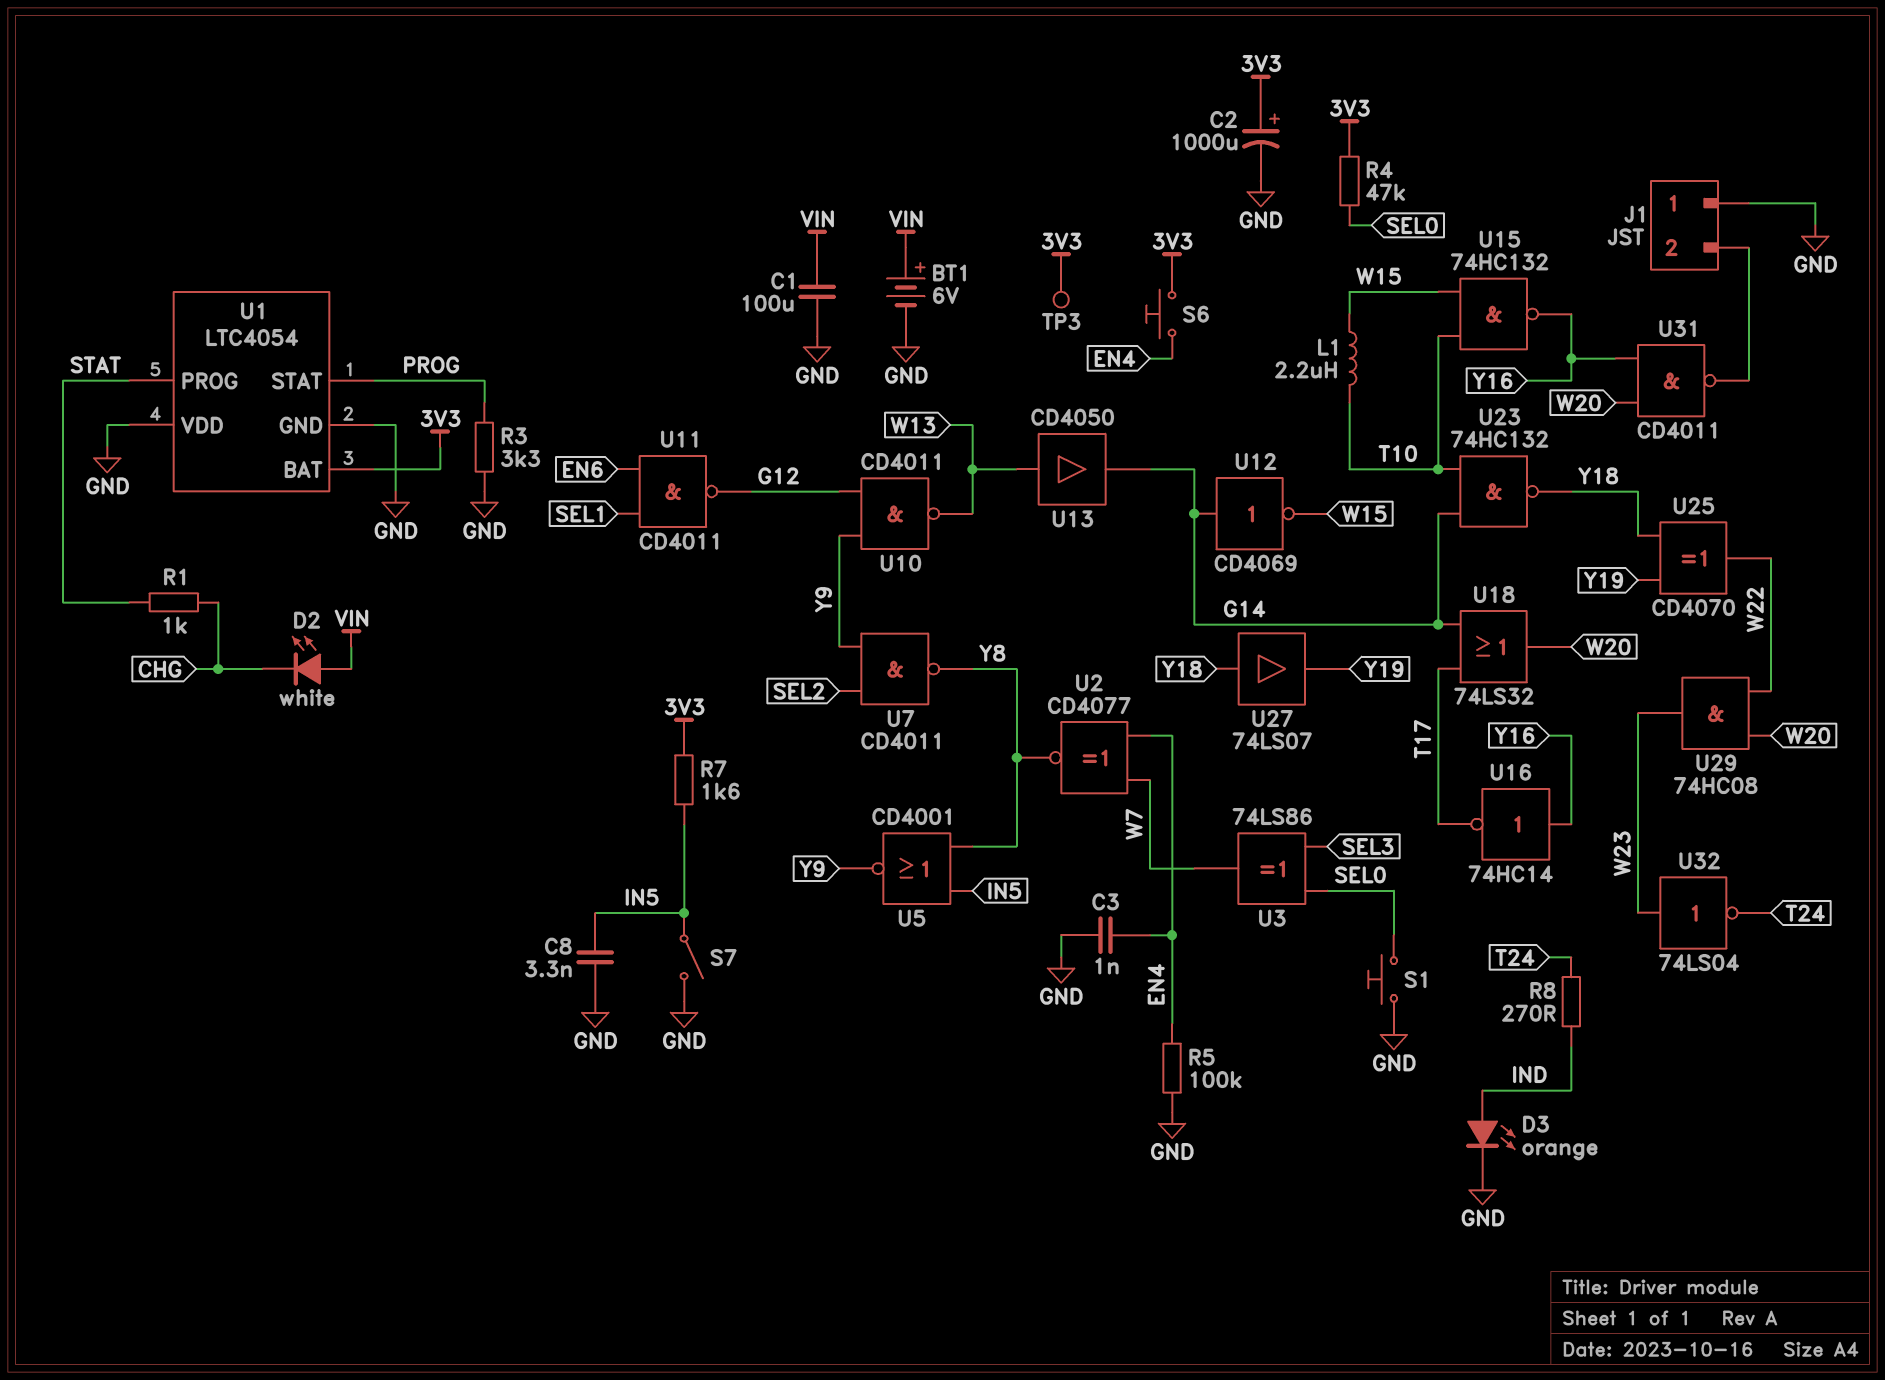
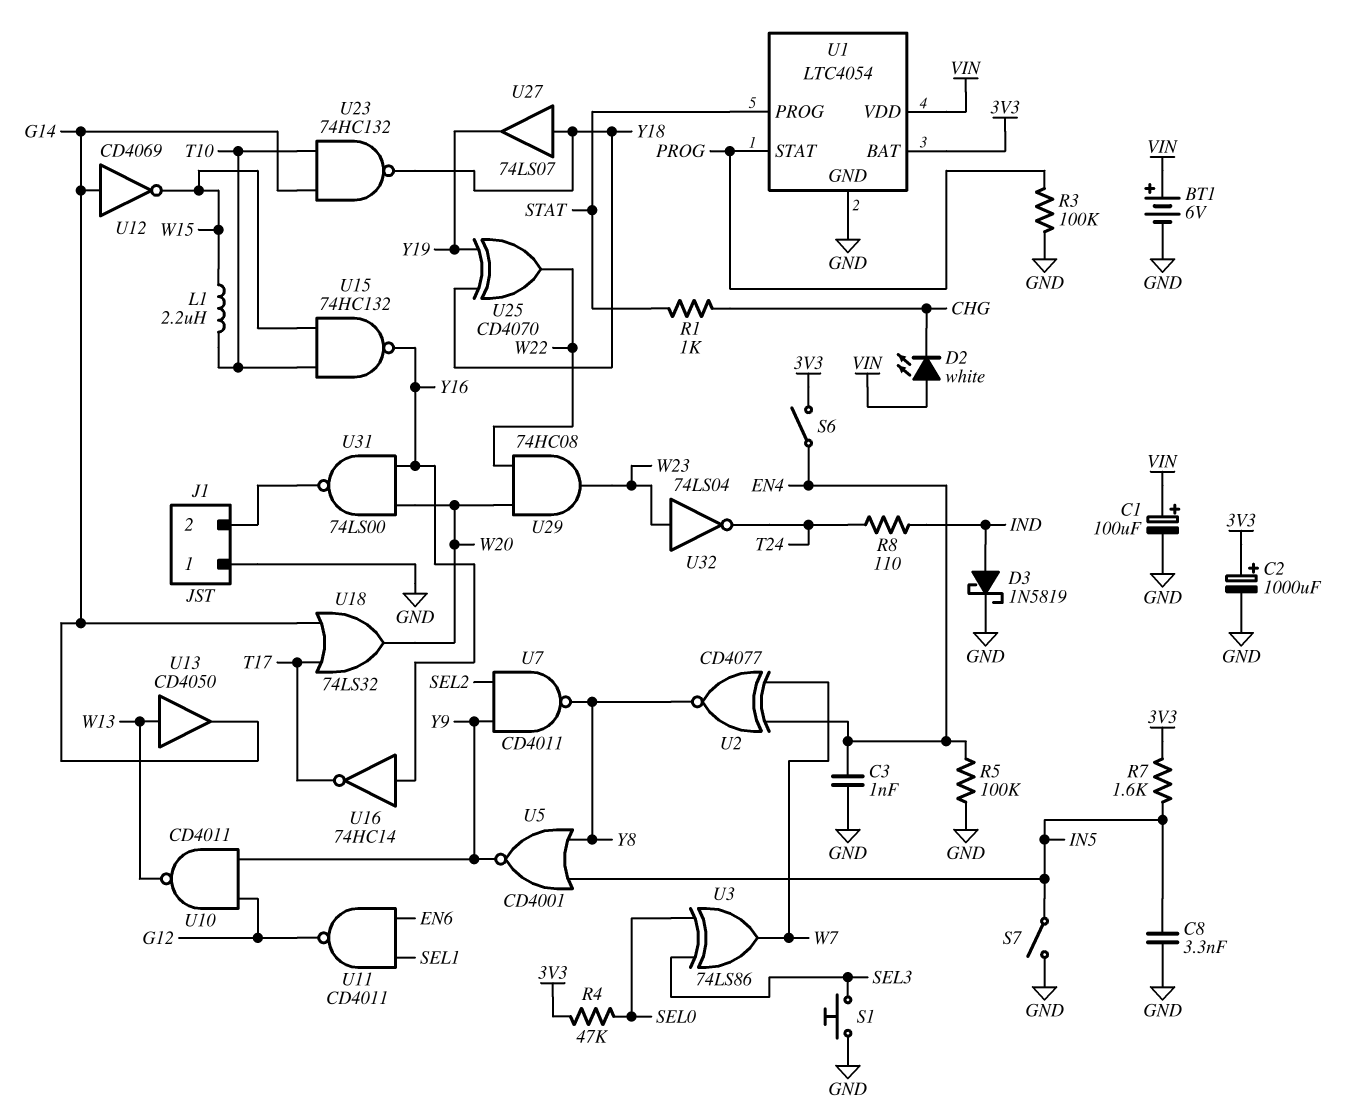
C1: 100uF (GND, VIN) -> 100uF (plus VIN, minus GND)
D3: LED orange (A IND, K GND) -> schottky 1N5819 (A IND, K GND)
R3: 3.3k (GND, PROG) -> 100k (GND, PROG)
R8: 270 (IND, T24) -> 110 (IND, T24)
S1: button (GND, SEL0) -> button (GND, SEL3)
S6: button (3V3, EN4) -> switch (3V3, EN4)
TP3: test point (3V3) -> none
U1 pin VDD: GND -> VIN
U31: NAND CD4011 (in W20, in Y16, out J1/2) -> NAND 74LS00 (in W20, in Y16, out J1/2)

